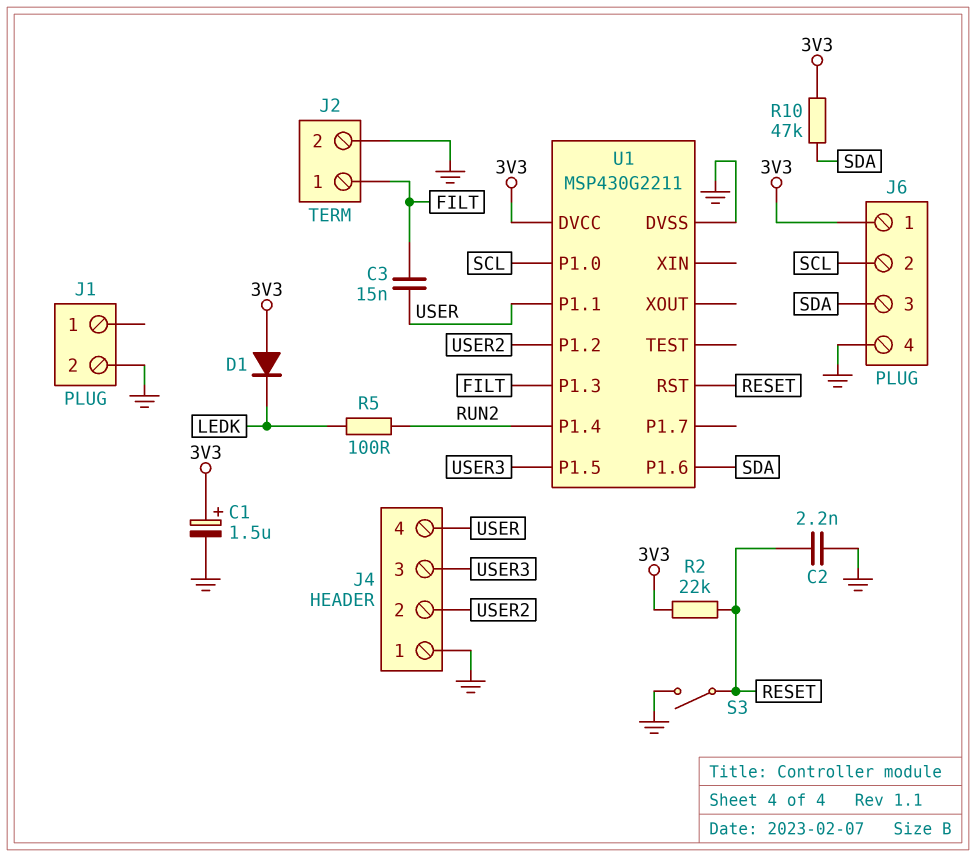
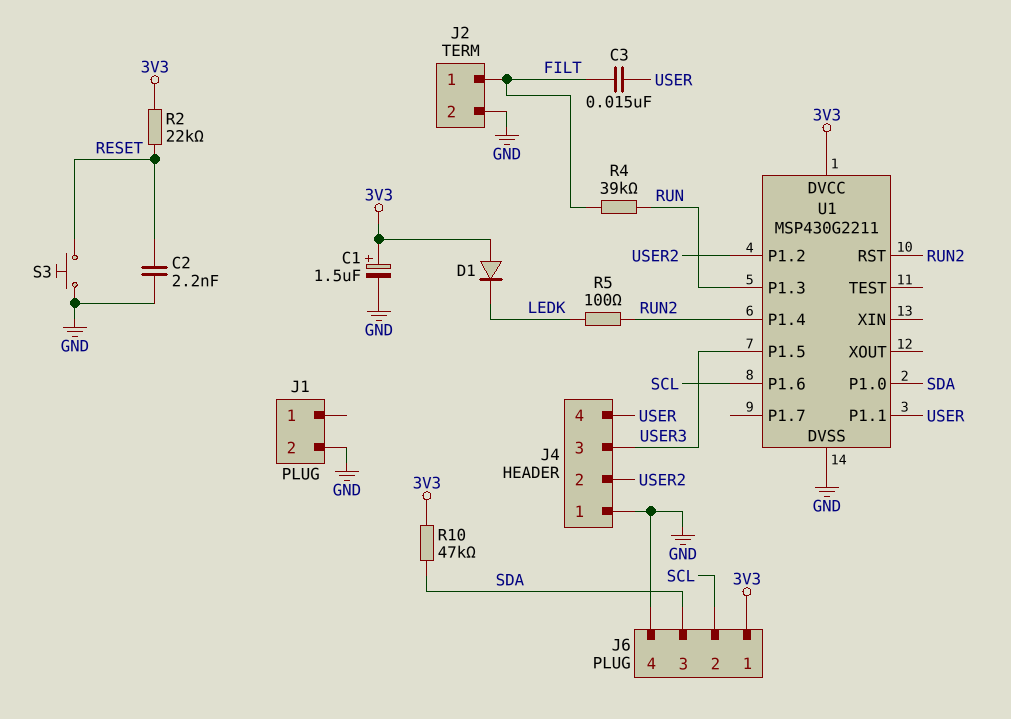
R4: none -> 39k (FILT, RUN)
S3: switch (GND, RESET) -> button (GND, RESET)
U1 pin P1.0: SCL -> SDA
U1 pin P1.3: FILT -> RUN
U1 pin P1.6: SDA -> SCL
U1 pin RST: RESET -> RUN2

